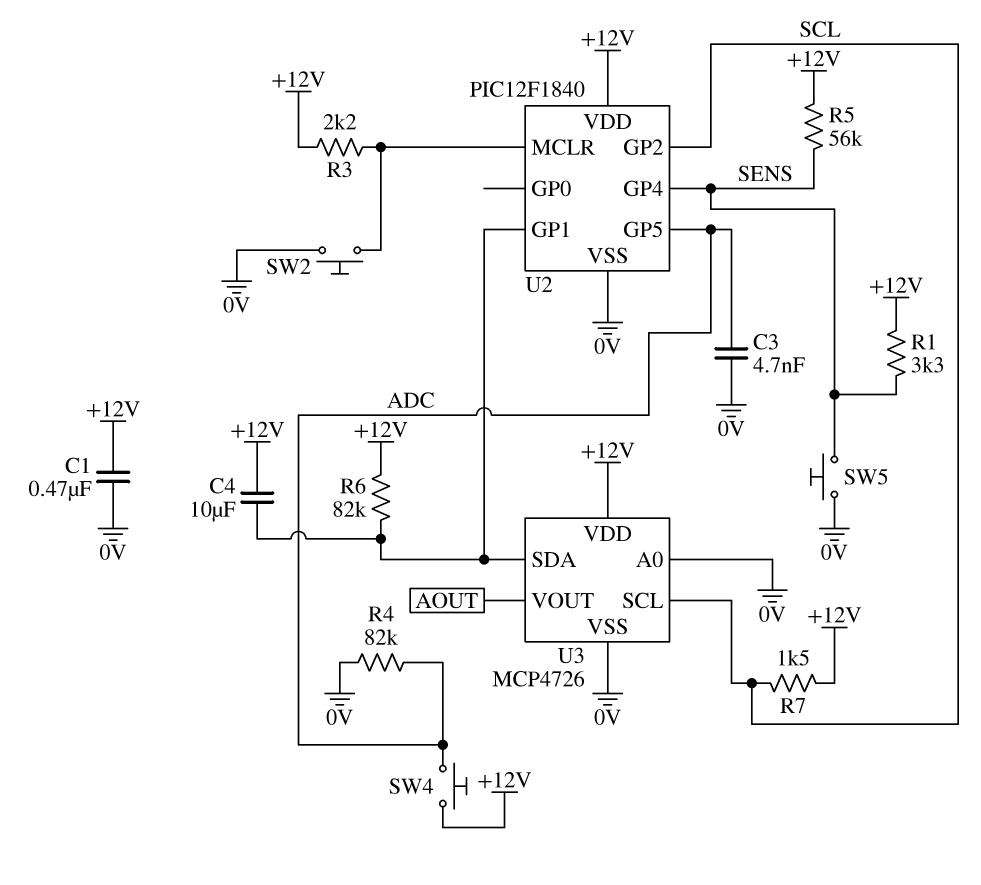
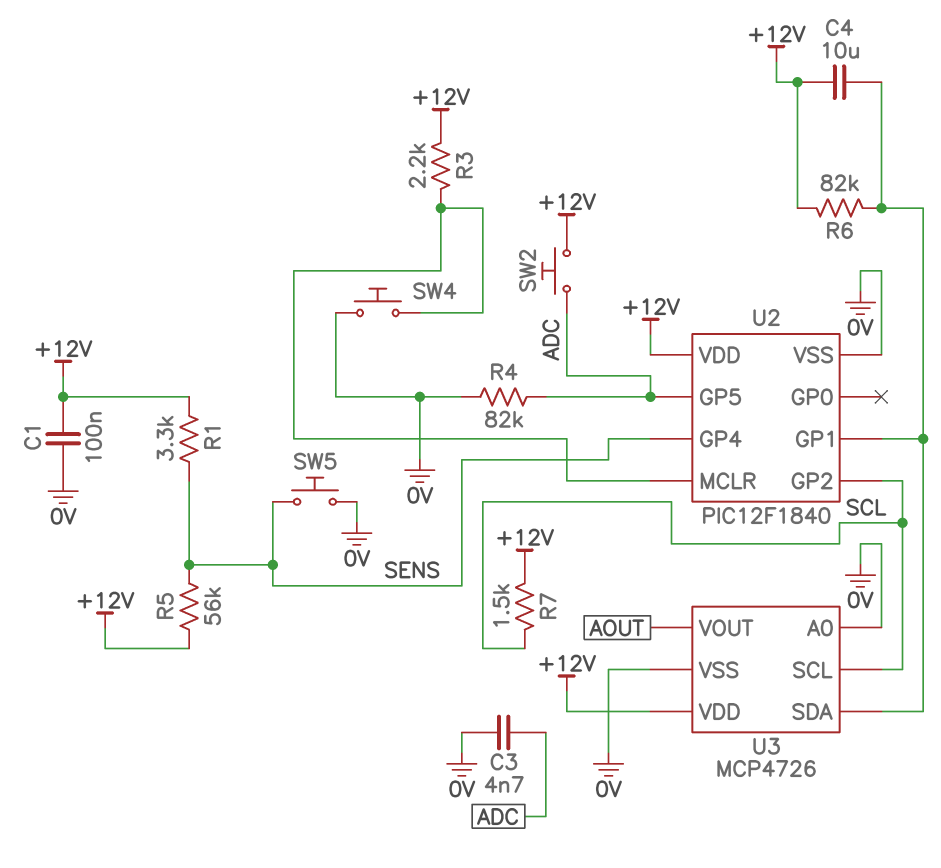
C1: 470nF (+12V, 0V) -> 100nF (+12V, 0V)
SW2: button (0V, U2/MCLR) -> button (+12V, ADC)
SW4: button (+12V, ADC) -> button (0V, U2/MCLR)

